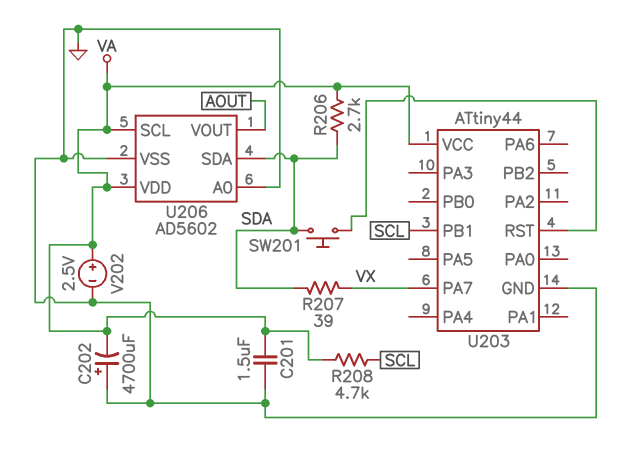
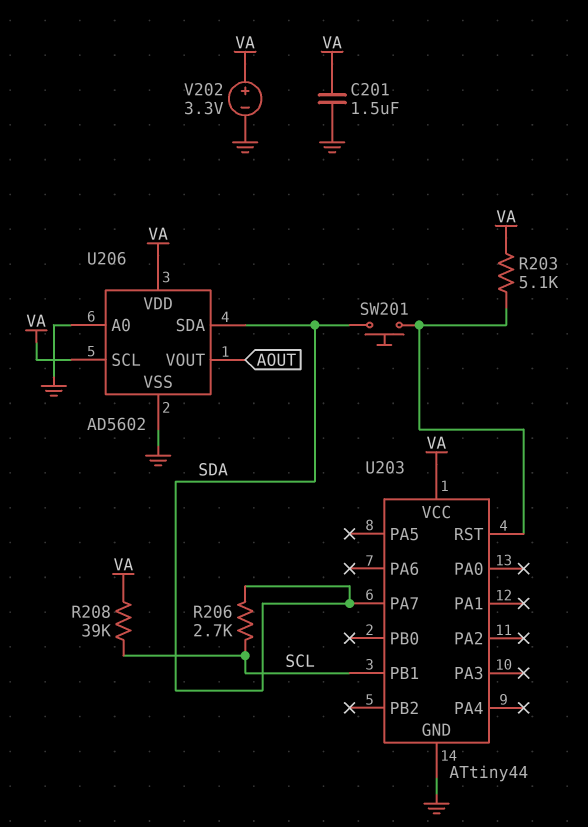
C202: 4700uF (plus GND, minus VA) -> none
R203: none -> 5.1k (U203/RST, VA)
R206: 2.7k (SDA, VA) -> 2.7k (SCL, SDA)
R207: 39 (SDA, VX) -> none
R208: 4.7k (SCL, VA) -> 39k (SCL, VA)
U203 pin PA7: VX -> SDA
V202: 2.5V (plus VA, minus GND) -> 3.3V (plus VA, minus GND)

